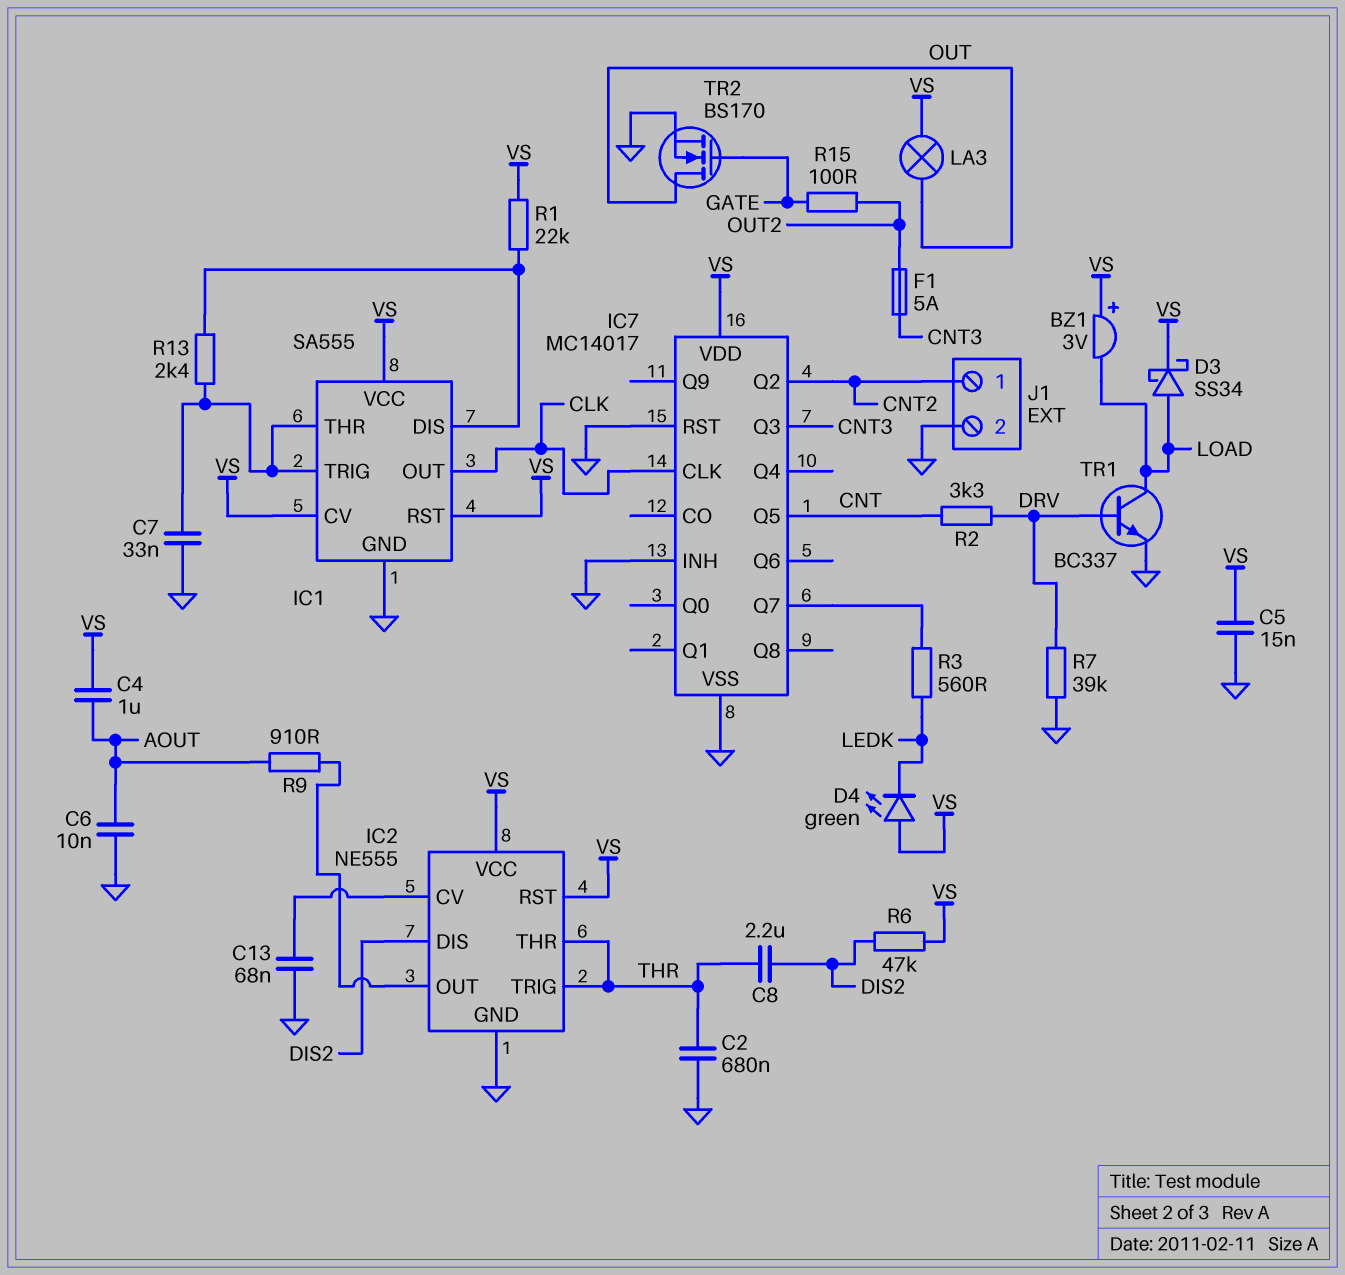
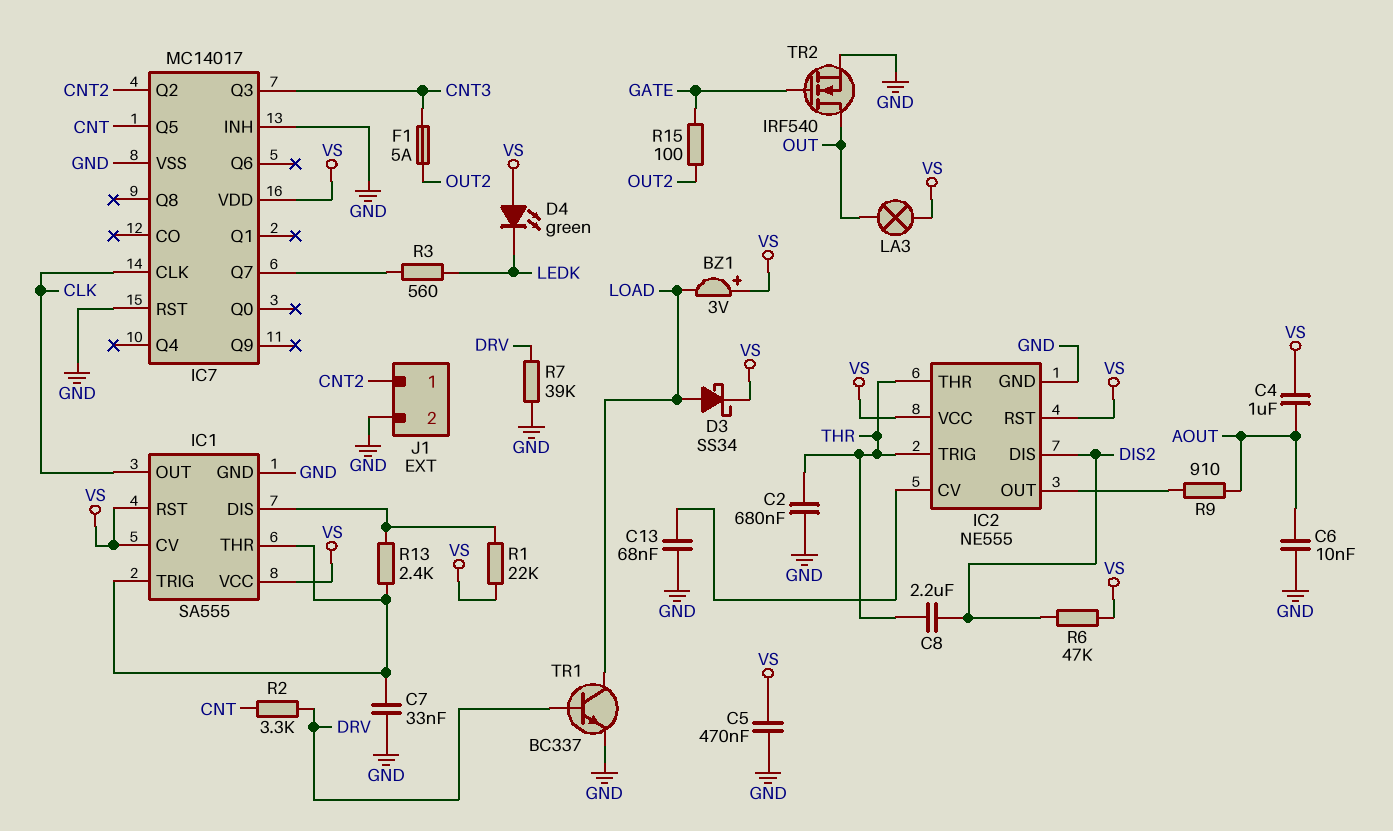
C5: 15nF (GND, VS) -> 470nF (GND, VS)
TR2: NMOS BS170 (G GATE, D OUT, S GND) -> NMOS IRF540 (G GATE, D OUT, S GND)

